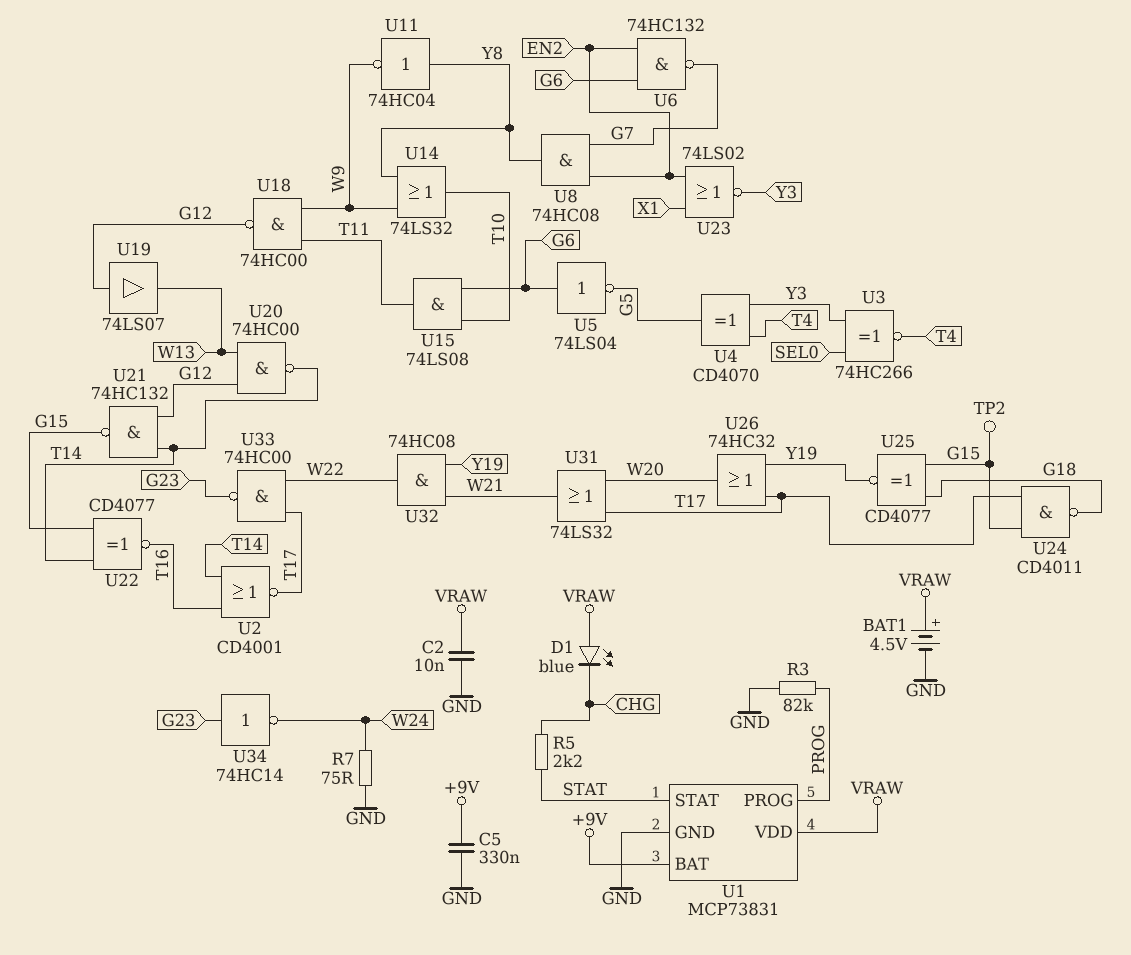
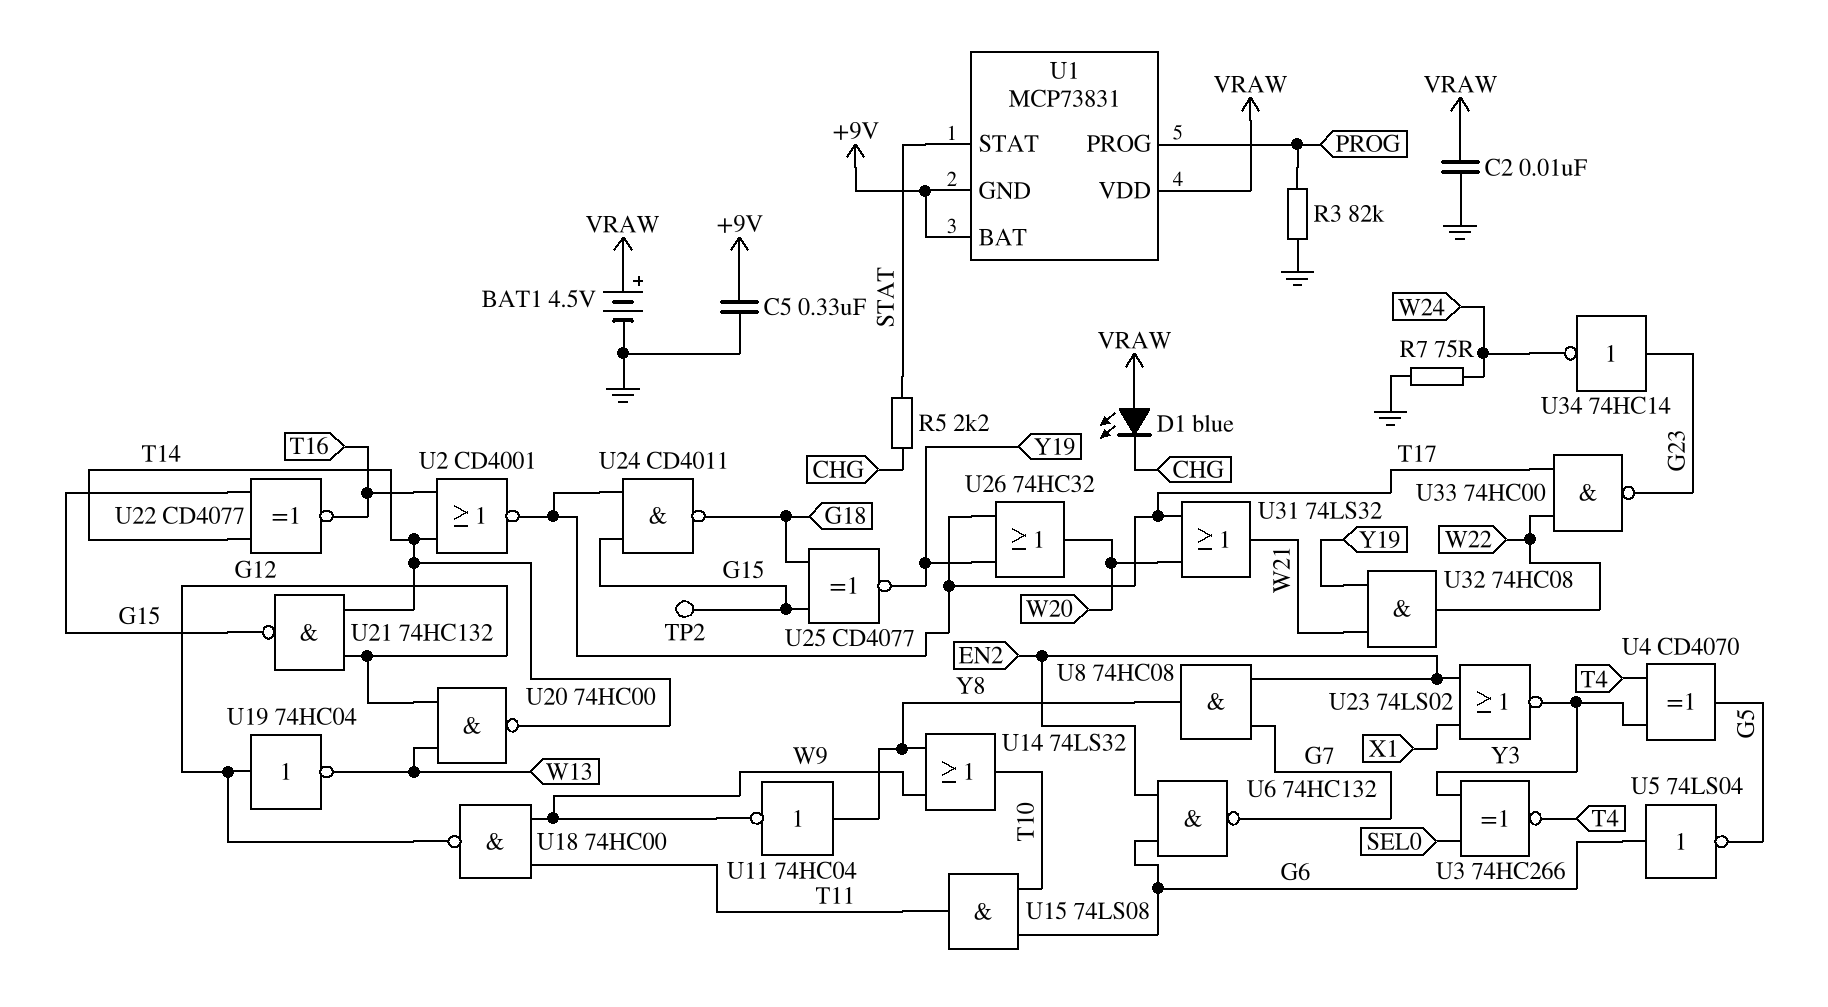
U1 pin GND: GND -> +9V
U19: buffer 74LS07 (in G12, out W13) -> NOT 74HC04 (in G12, out W13)

